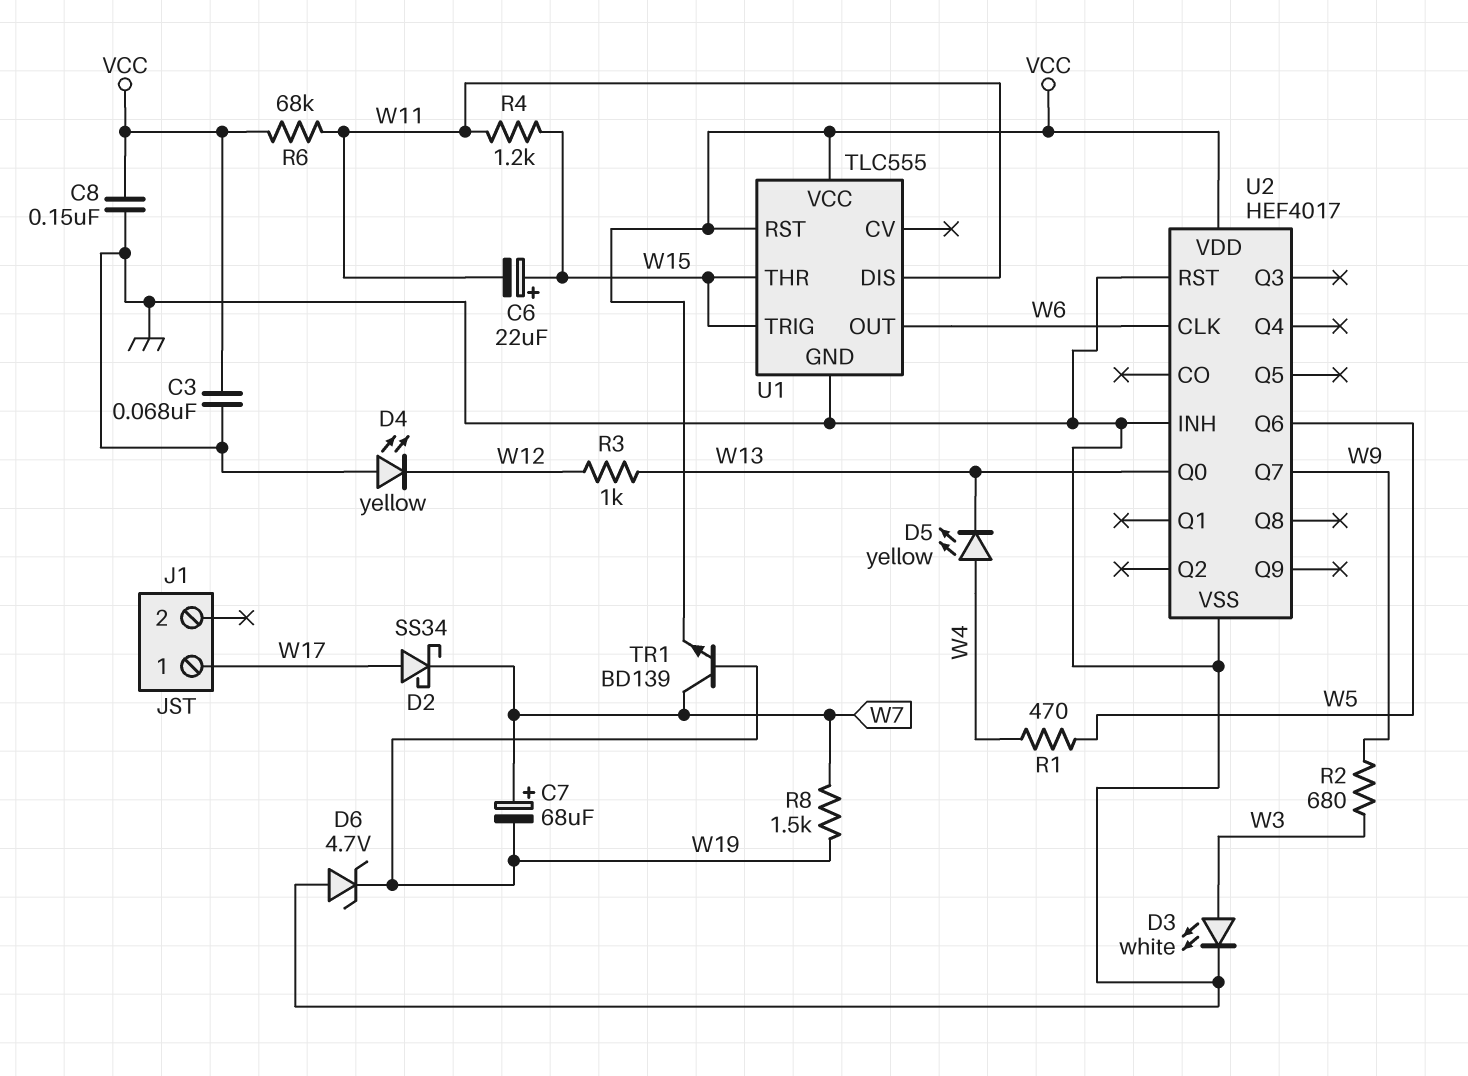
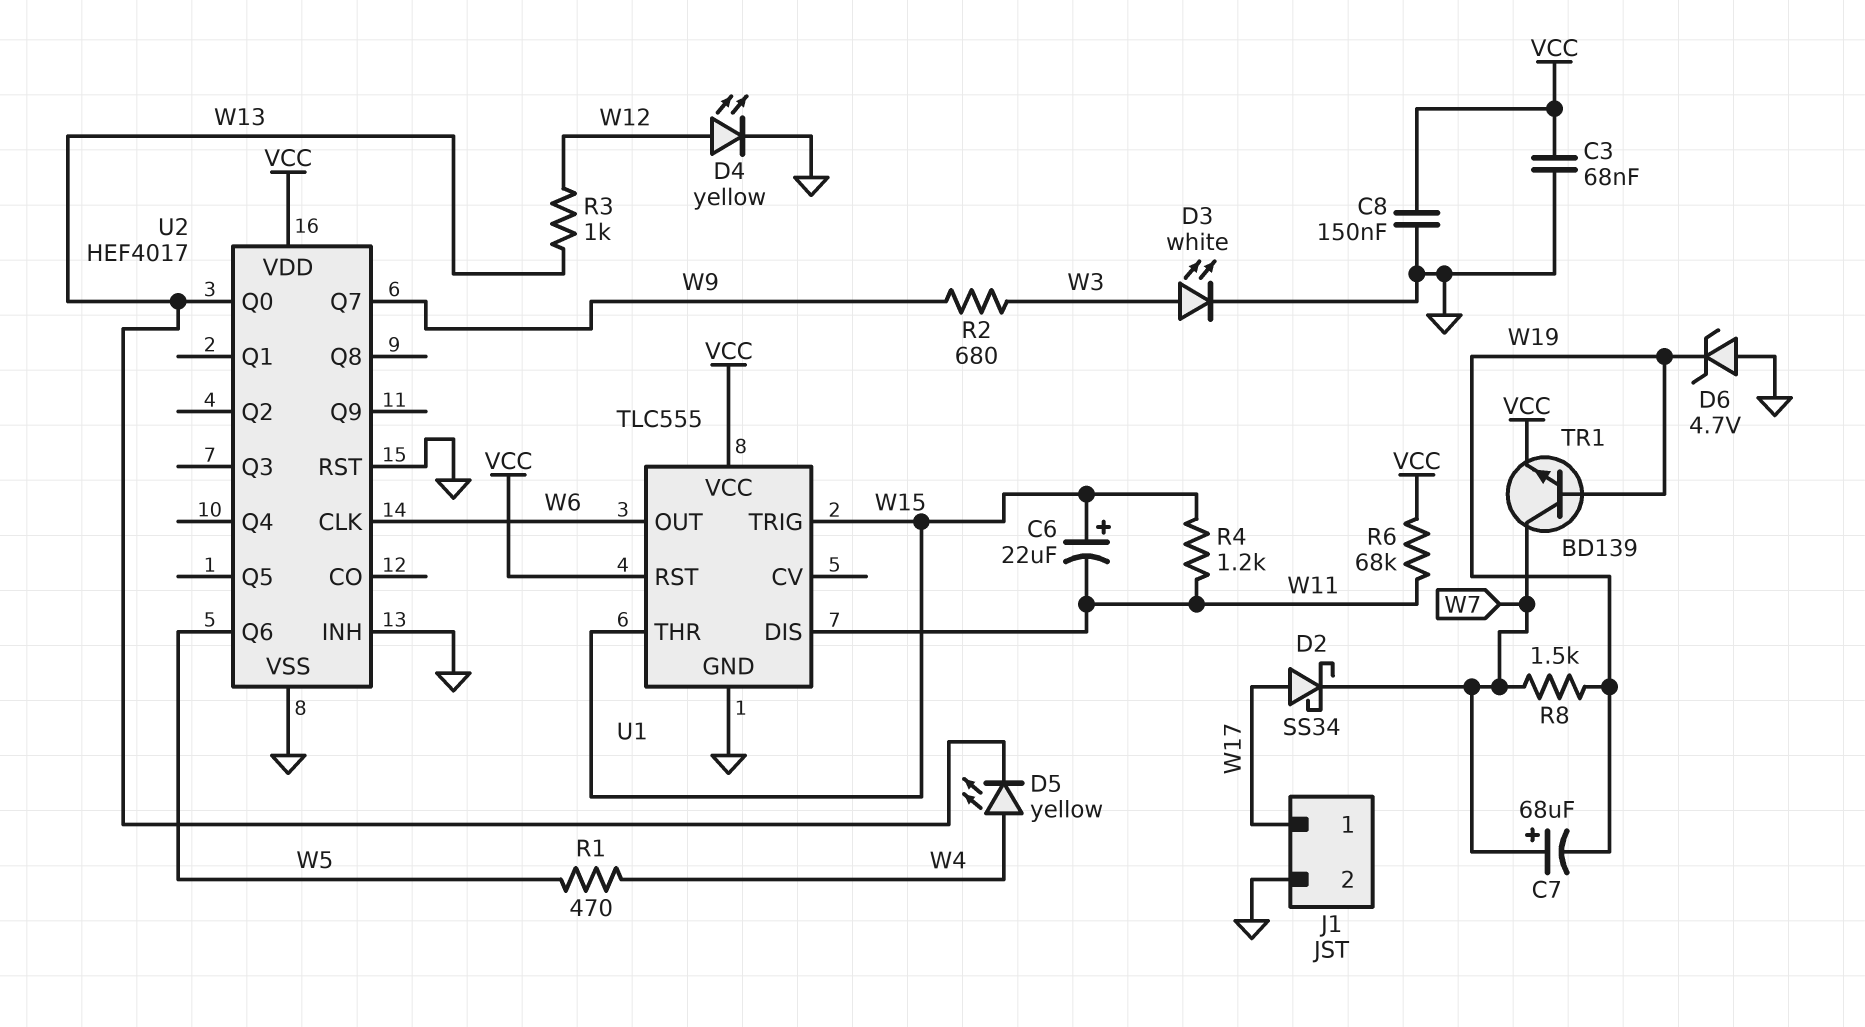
D4: LED yellow (A GND, K W12) -> LED yellow (A W12, K GND)
J1 pin 2: none -> GND

